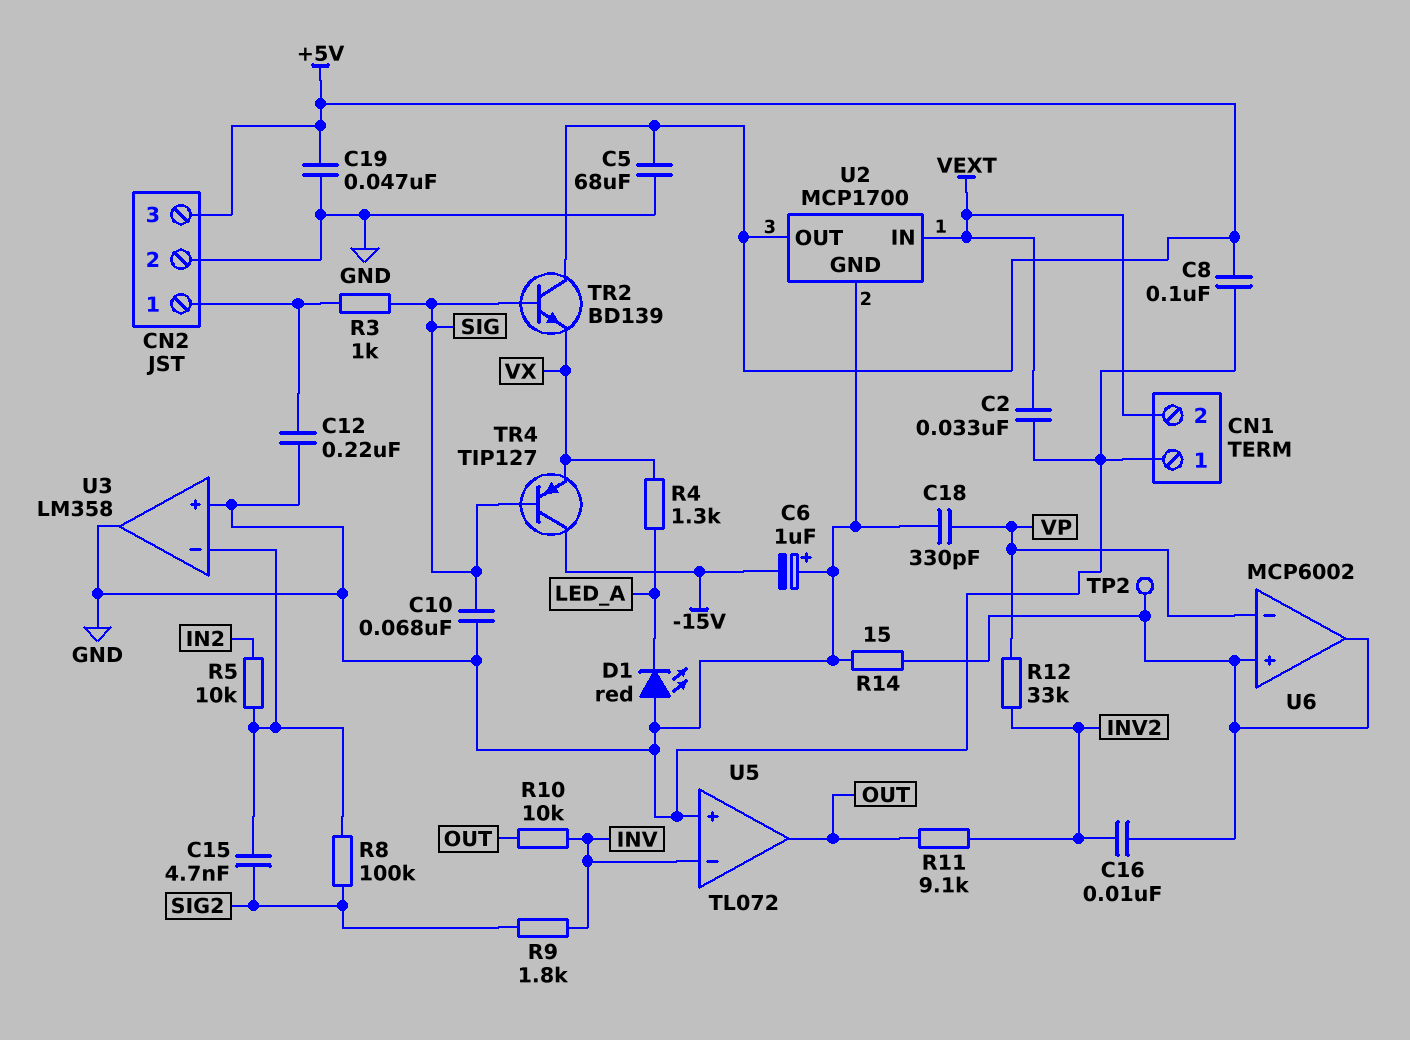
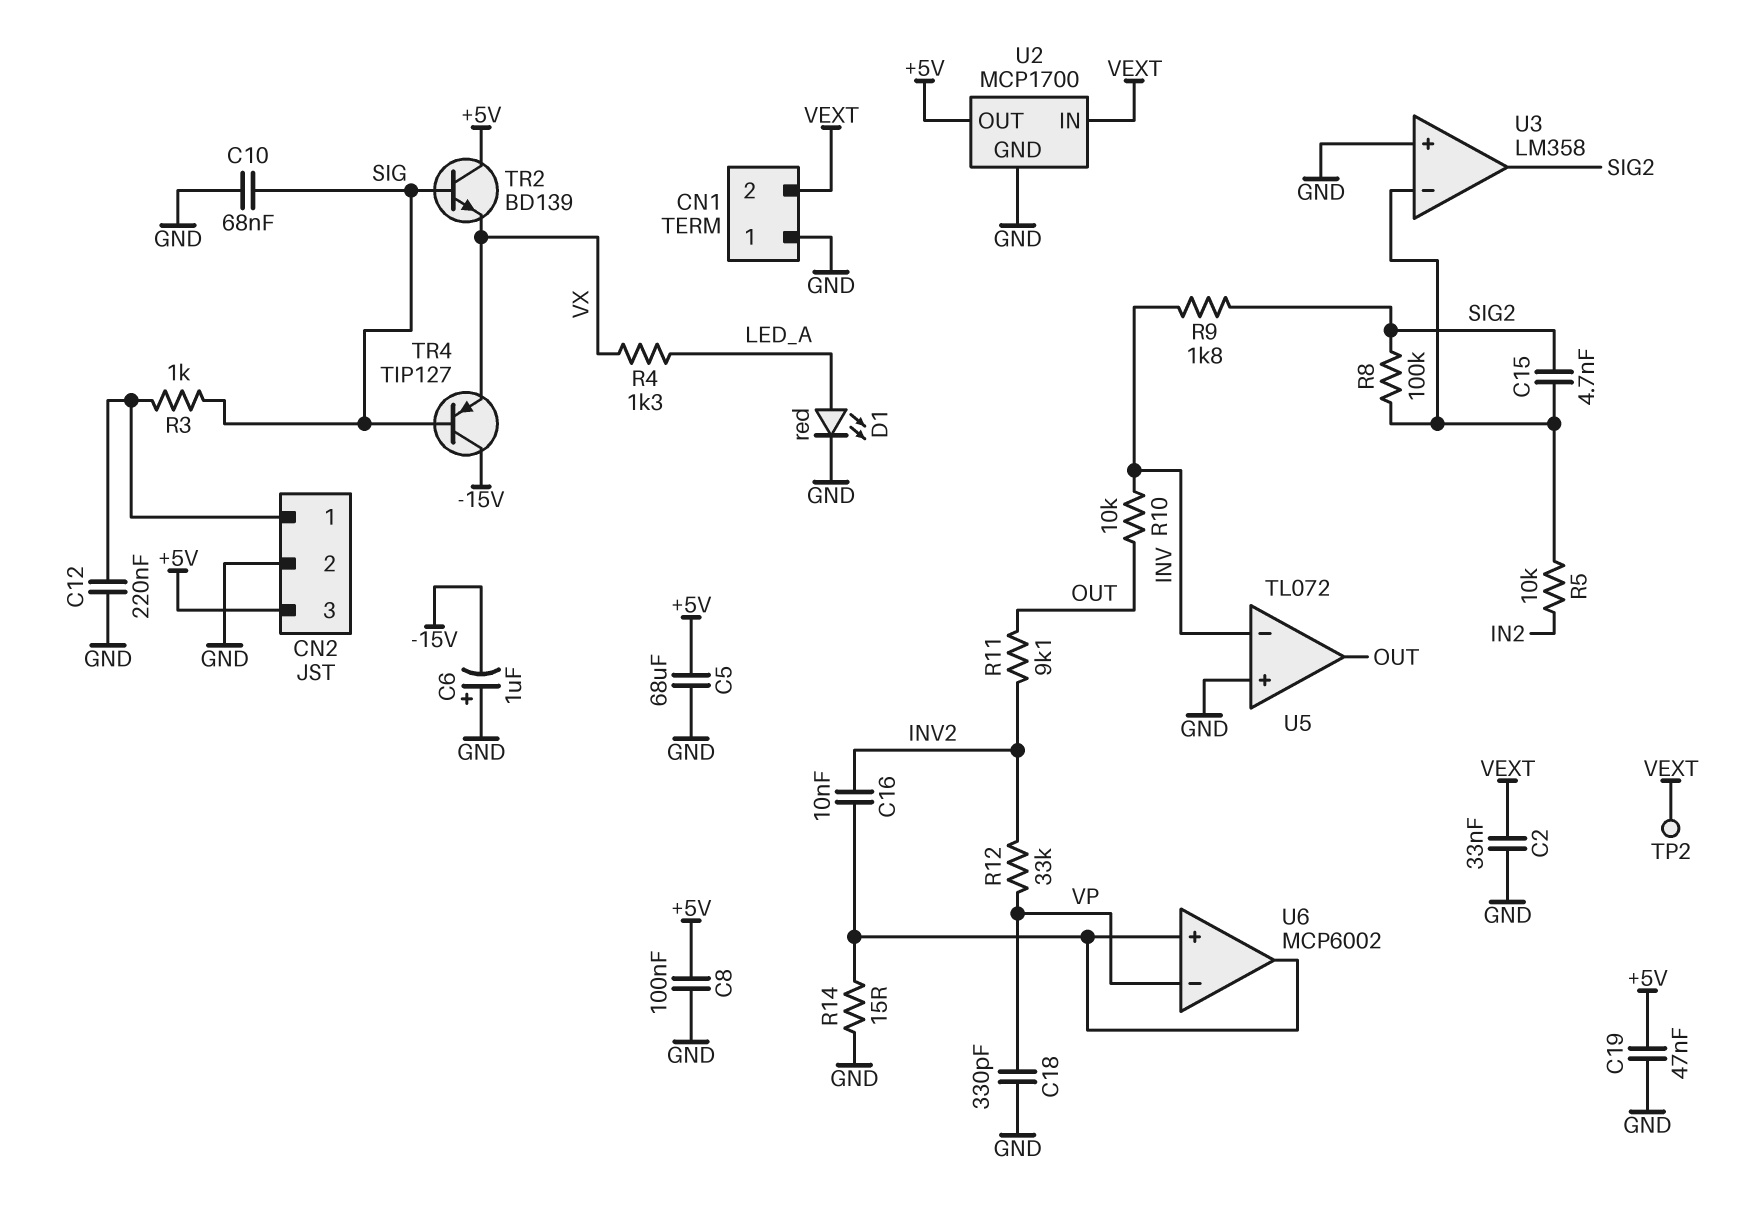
D1: LED red (A GND, K LED_A) -> LED red (A LED_A, K GND)
TP2: test point (U6/in+) -> test point (VEXT)
U3 pin out: GND -> SIG2

